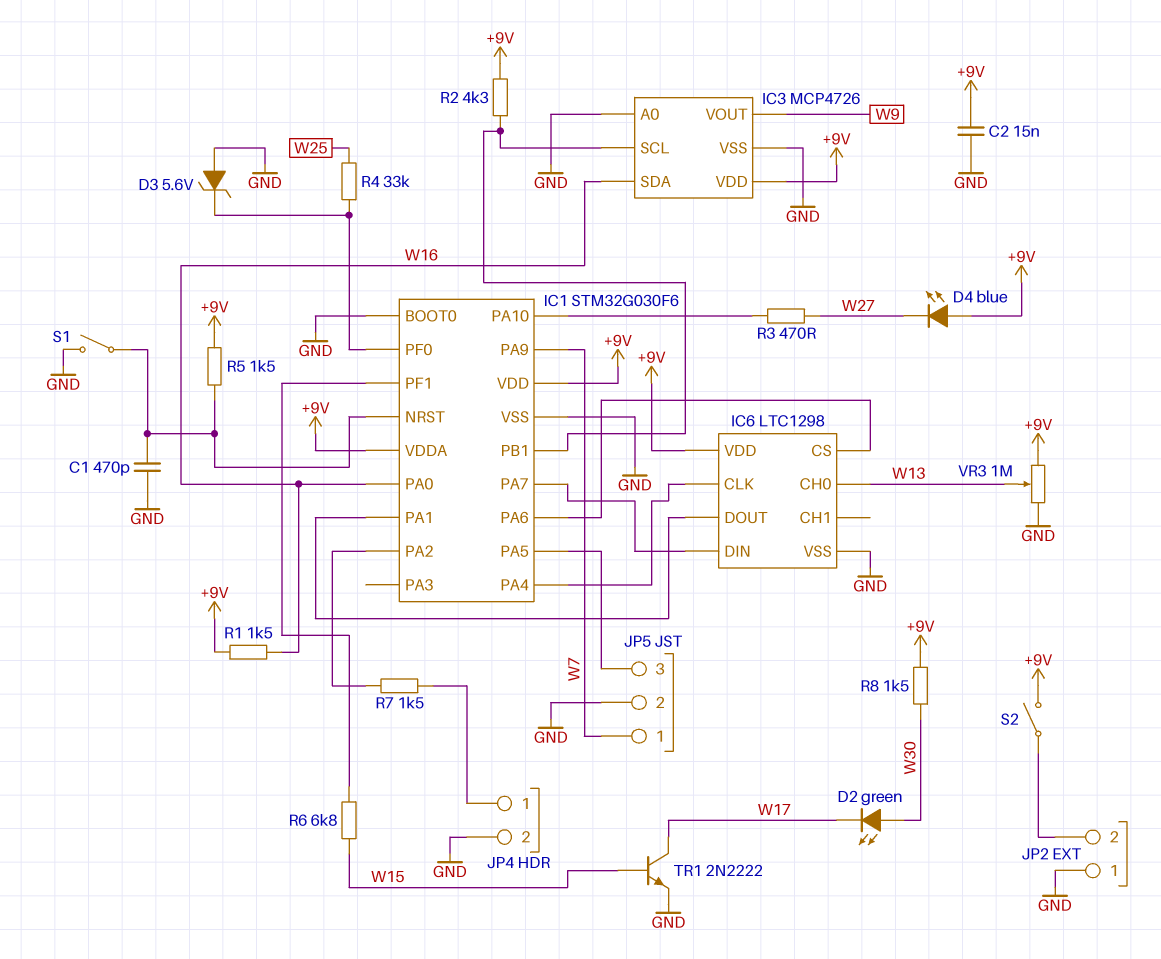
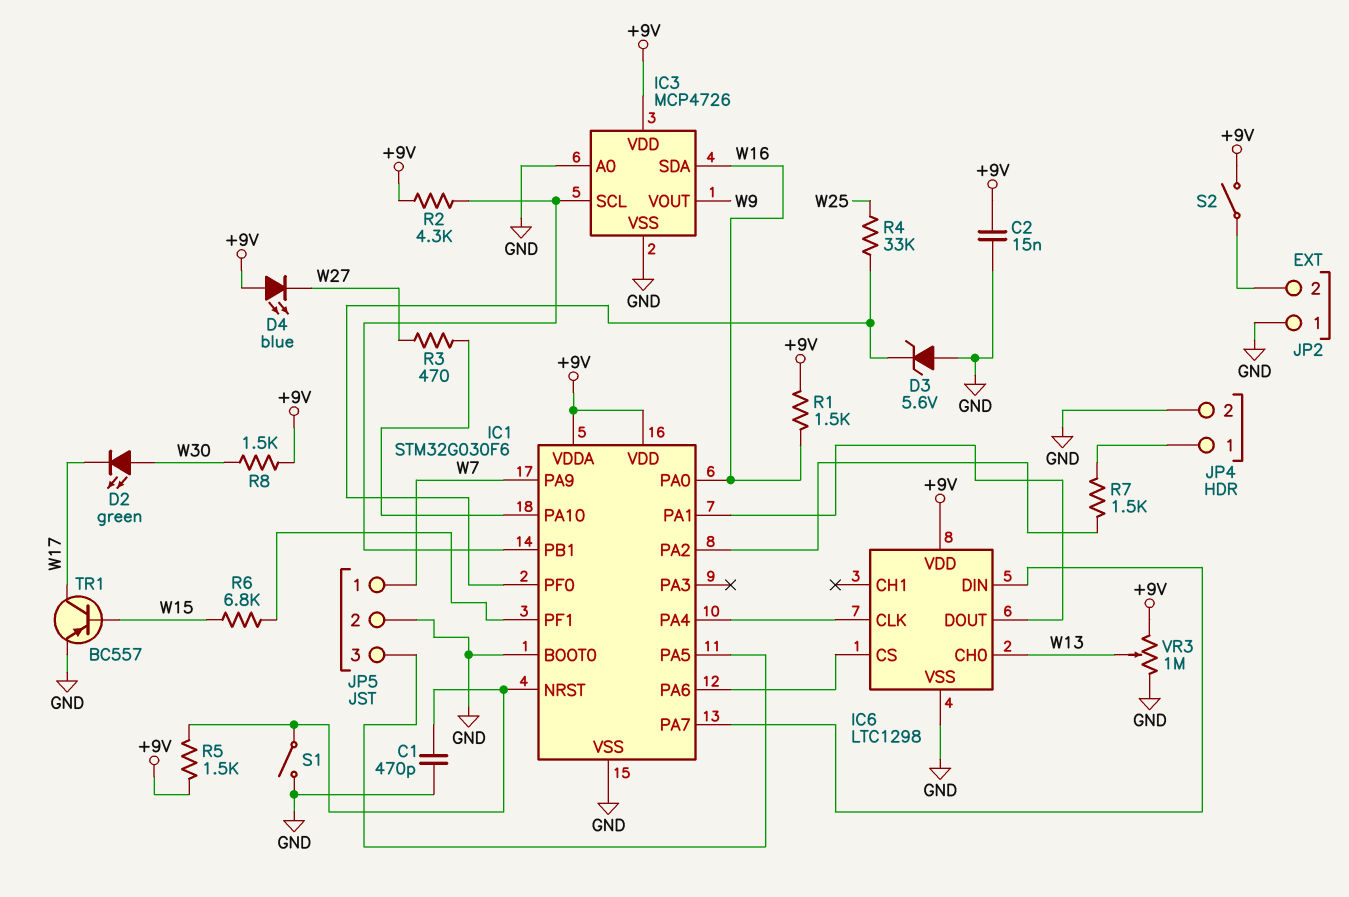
TR1: NPN 2N2222 (B W15, C W17, E GND) -> PNP BC557 (B W15, C W17, E GND)

